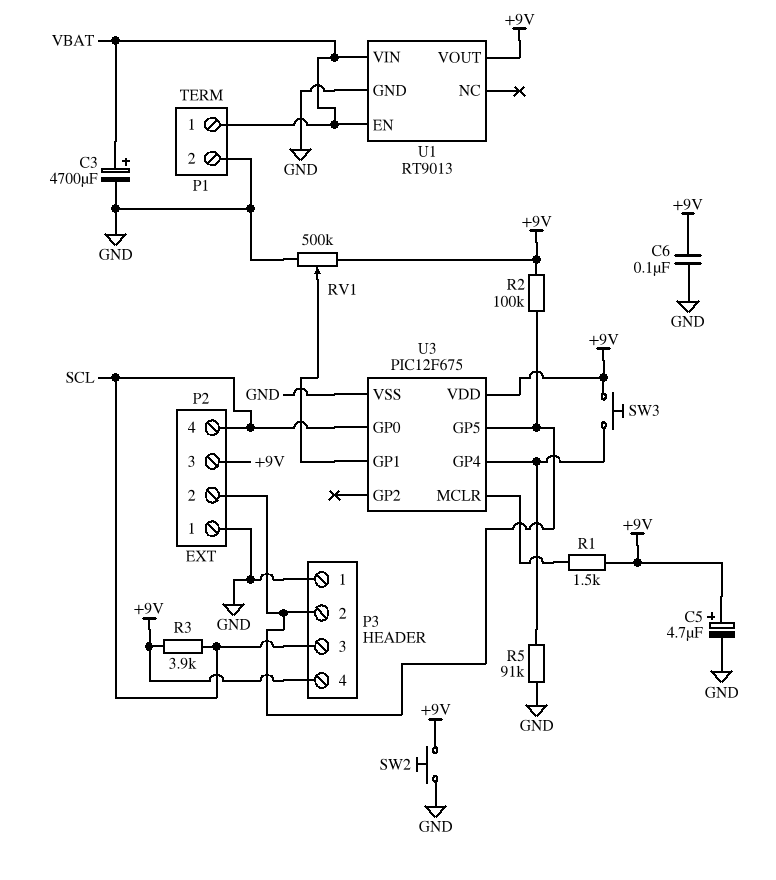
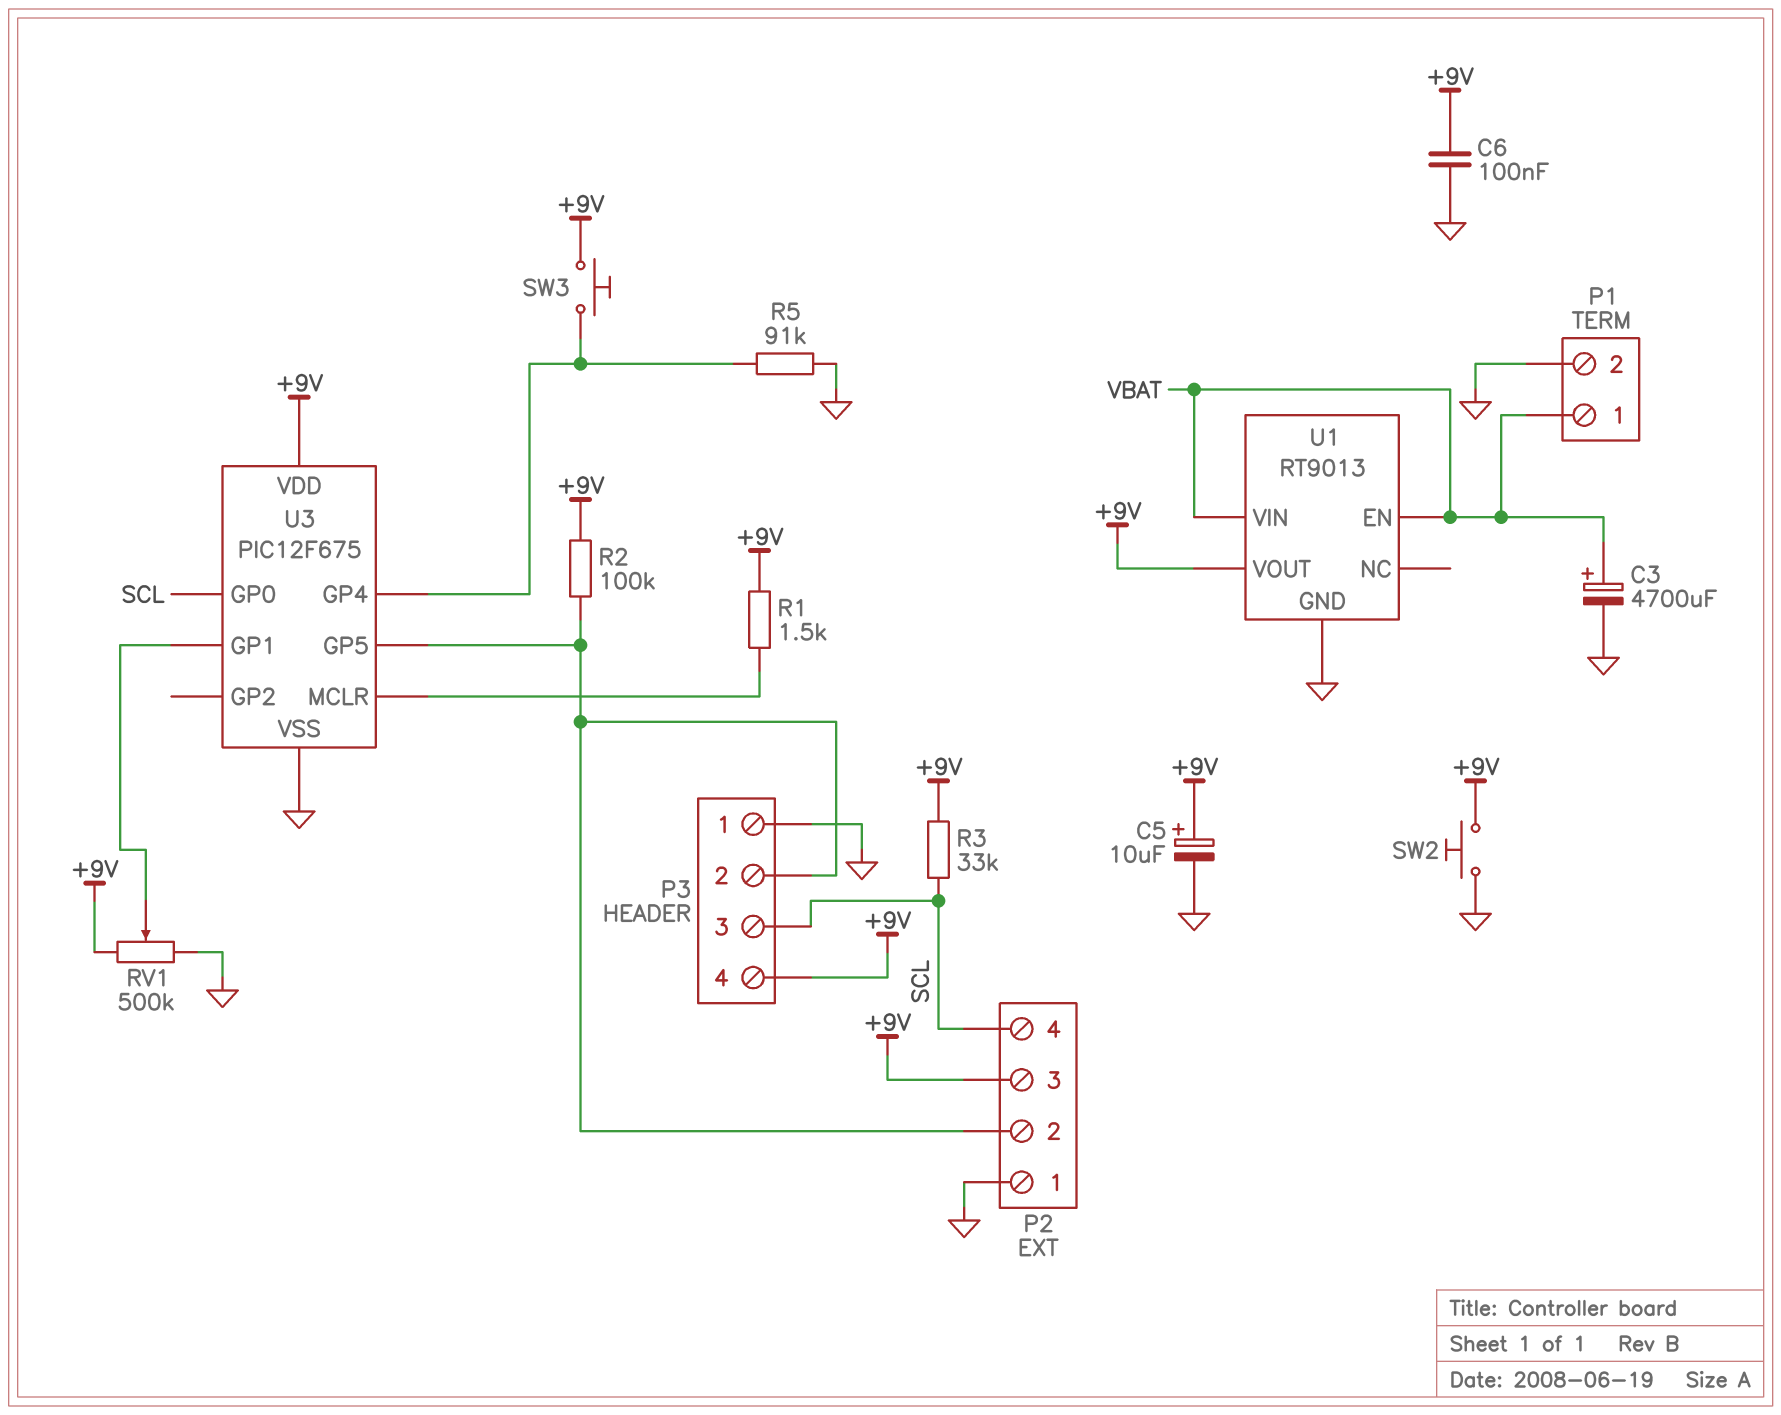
C5: 4.7uF (plus +9V, minus GND) -> 10uF (plus +9V, minus GND)
R3: 3.9k (+9V, SCL) -> 33k (+9V, SCL)

